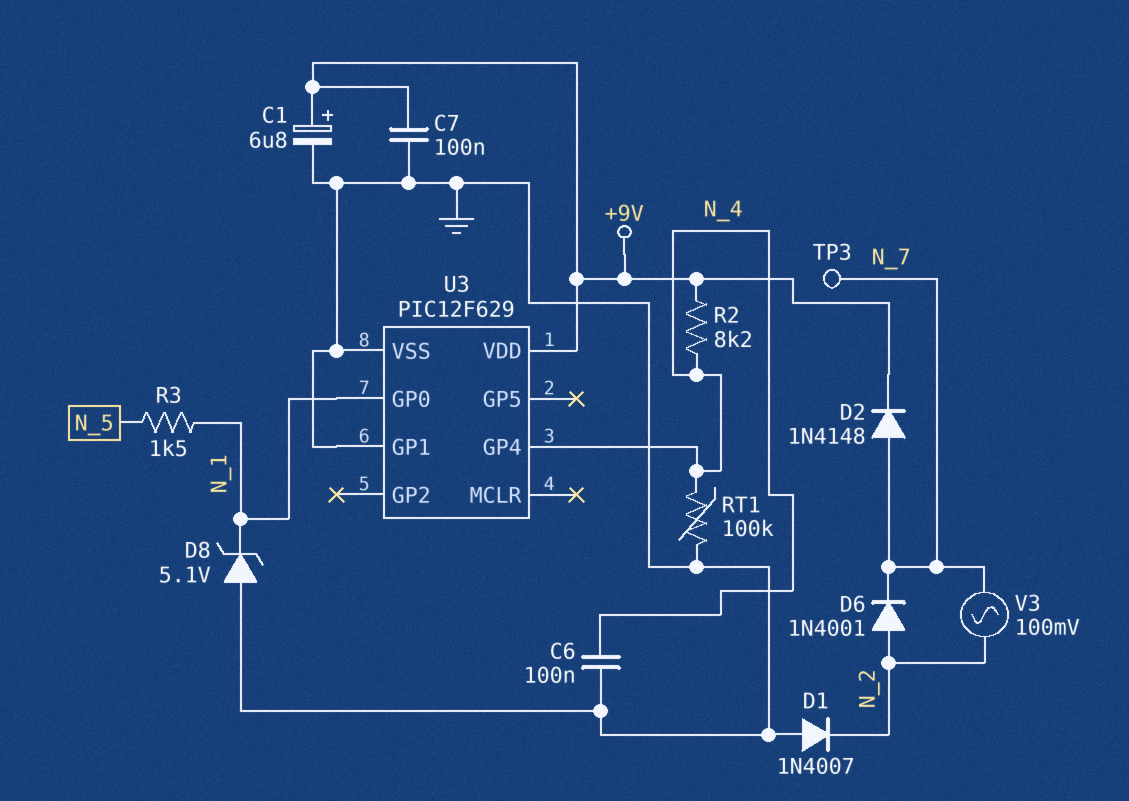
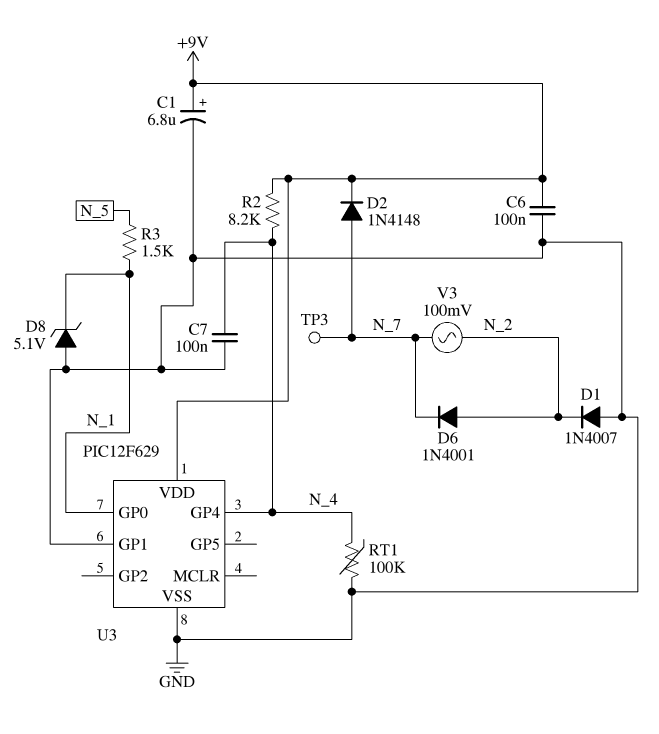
C6: 100nF (GND, N_4) -> 100nF (+9V, GND)
C7: 100nF (+9V, GND) -> 100nF (GND, N_4)

